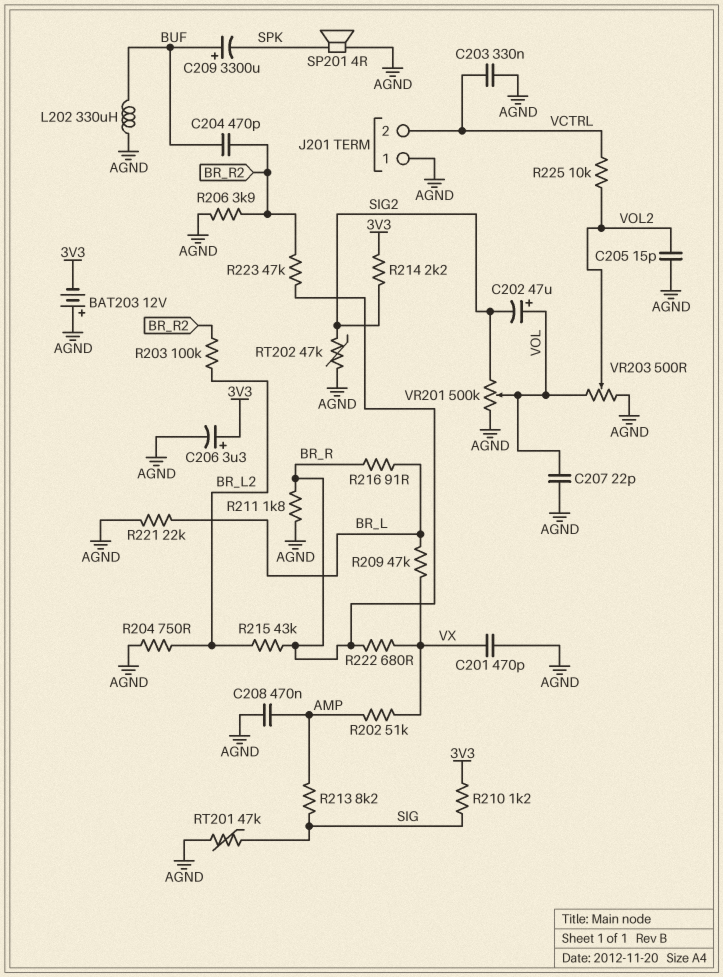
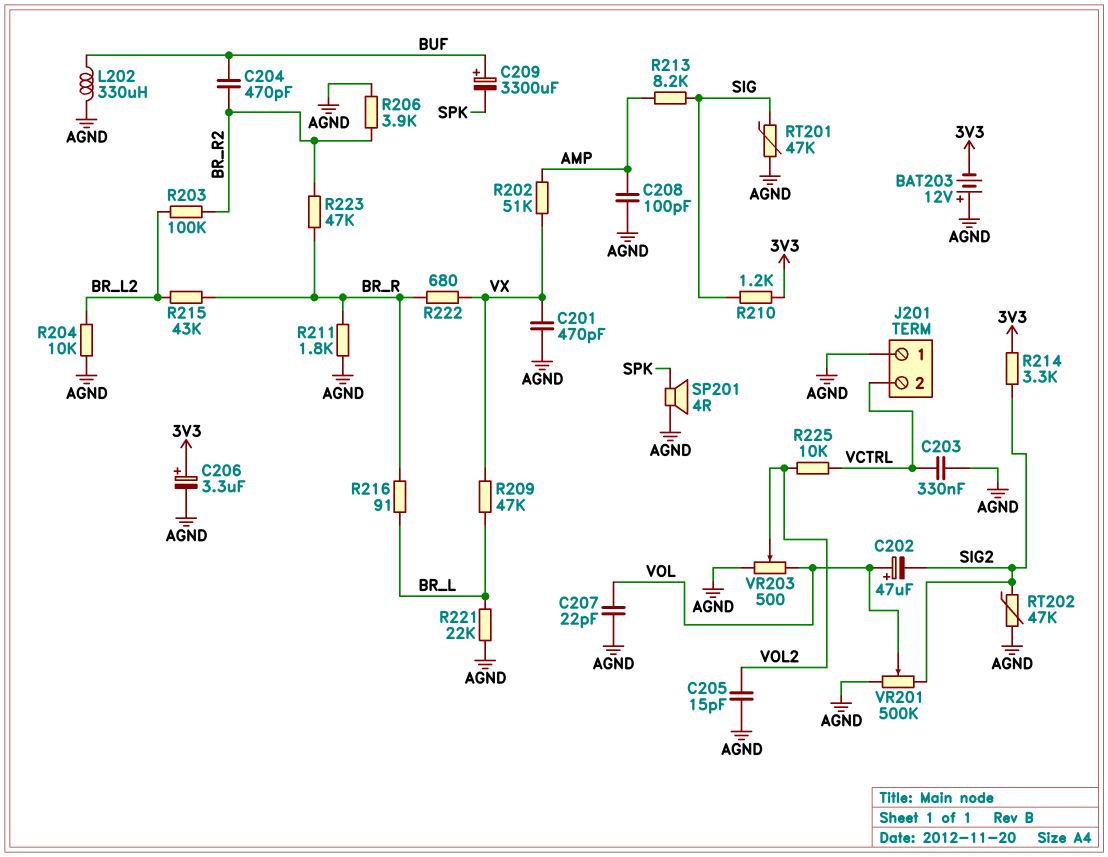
C208: 470nF (AGND, AMP) -> 100pF (AGND, AMP)
R204: 750 (AGND, BR_L2) -> 10k (AGND, BR_L2)
R214: 2.2k (3V3, SIG2) -> 3.3k (3V3, SIG2)

